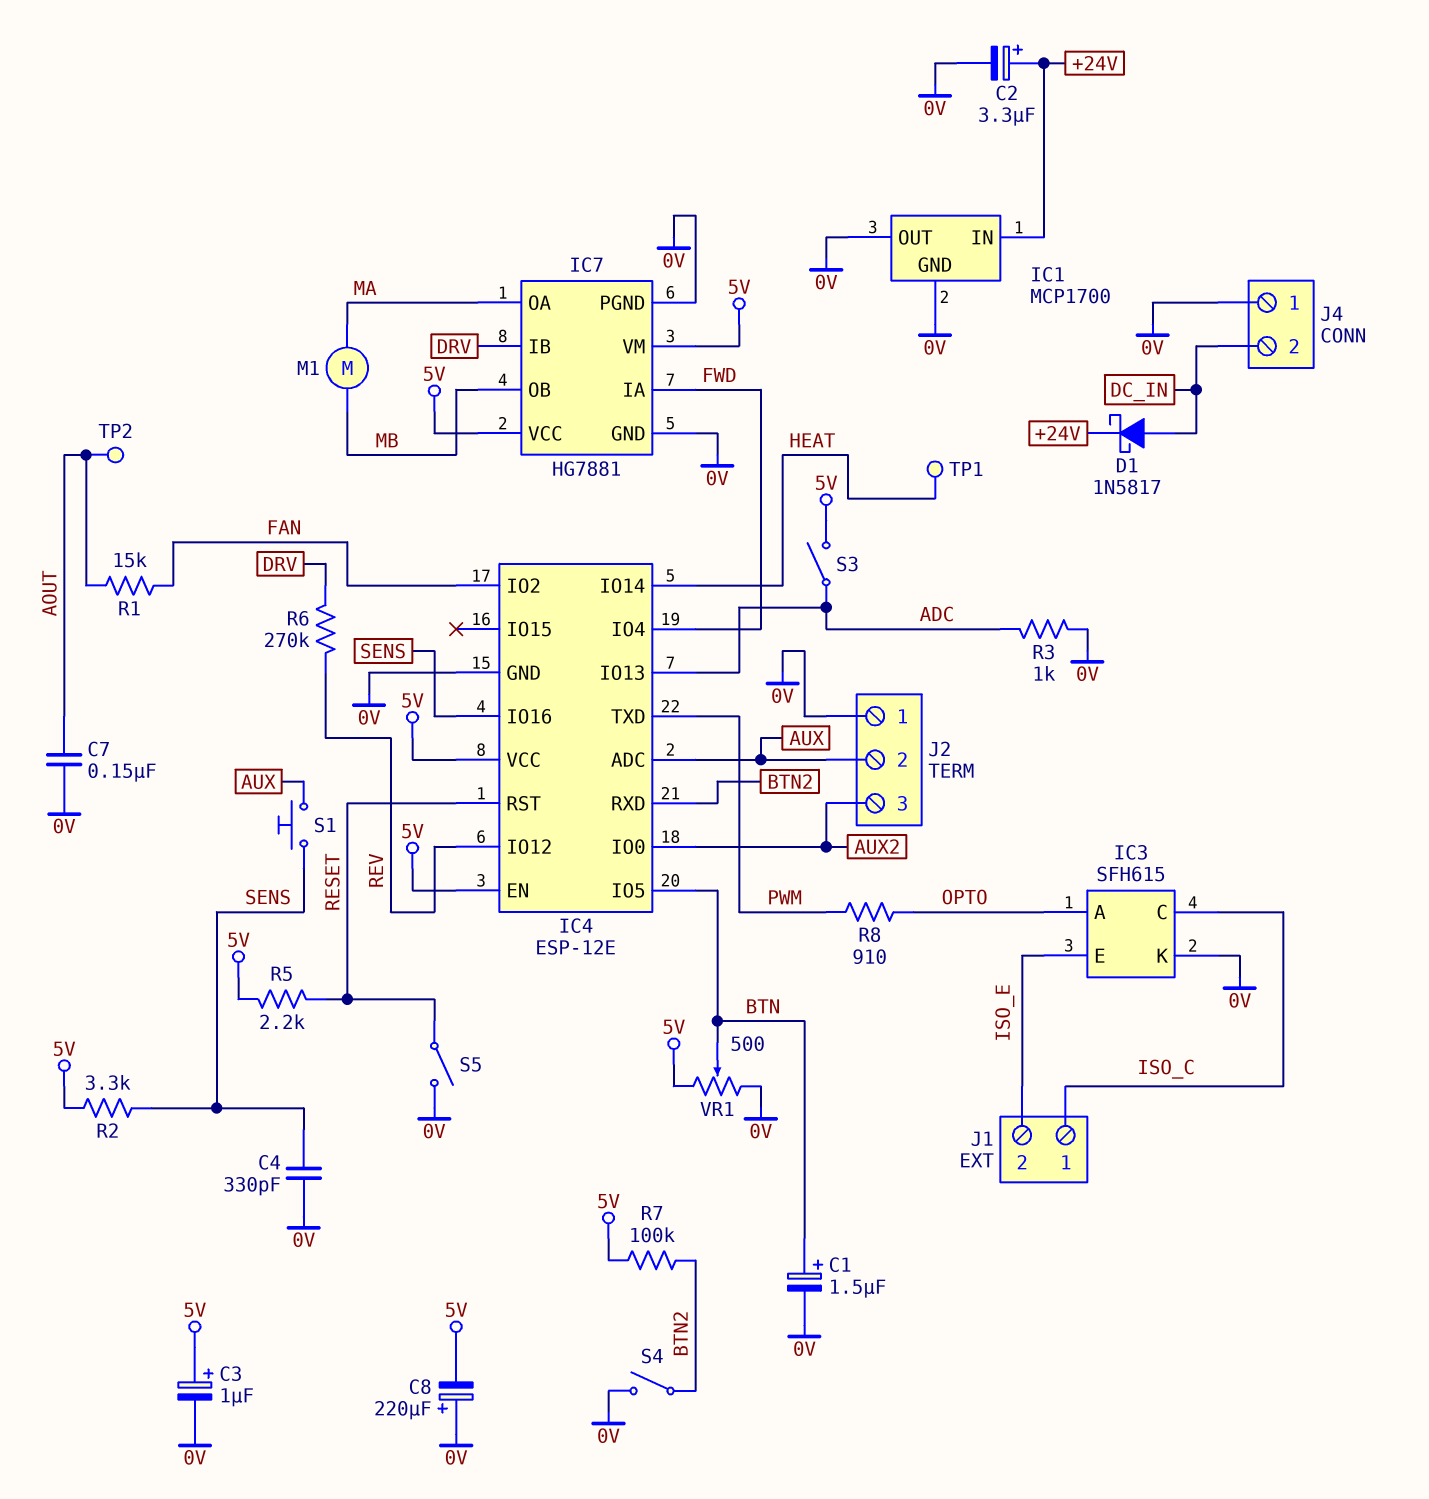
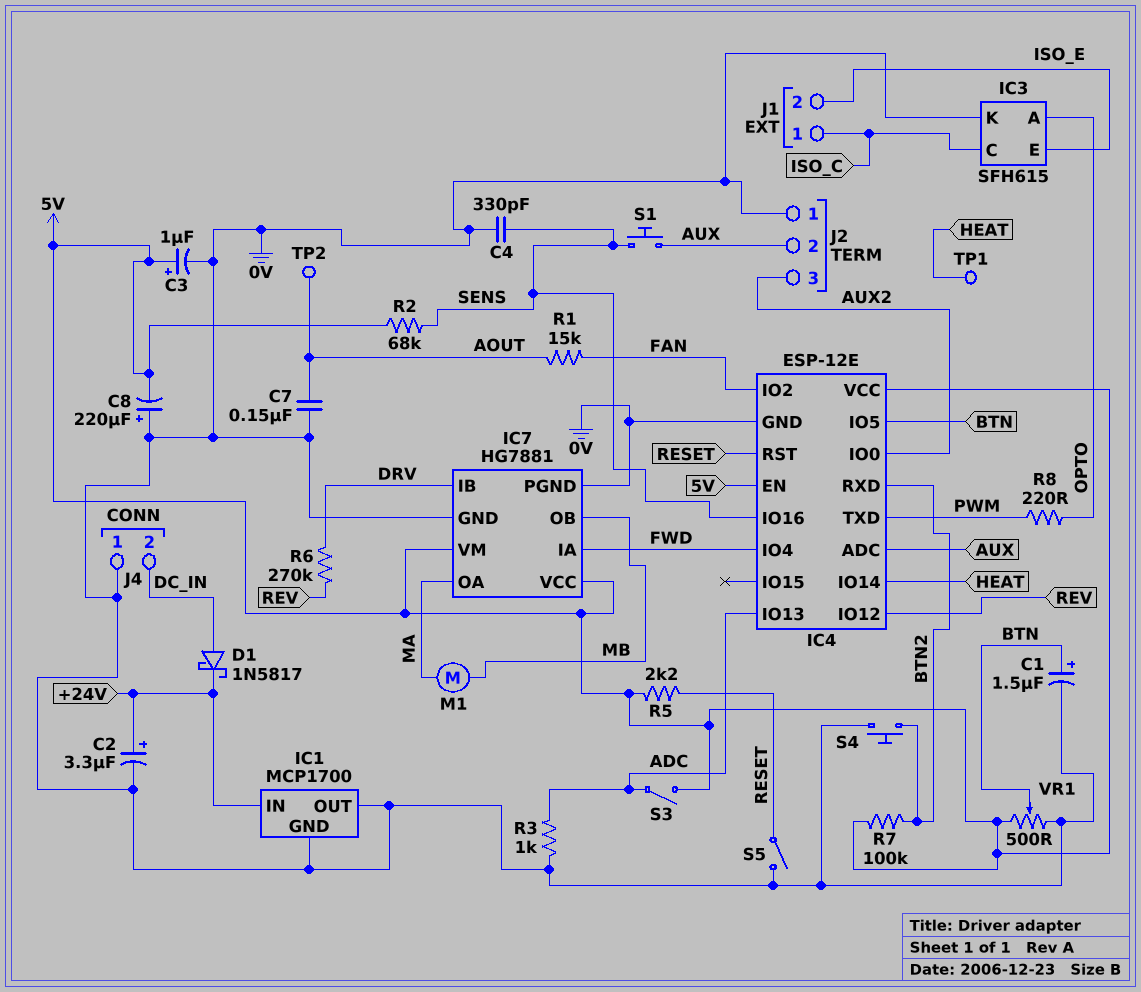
R2: 3.3k (5V, SENS) -> 68k (5V, SENS)
R8: 910 (OPTO, PWM) -> 220 (OPTO, PWM)
S4: switch (0V, BTN2) -> button (0V, BTN2)

